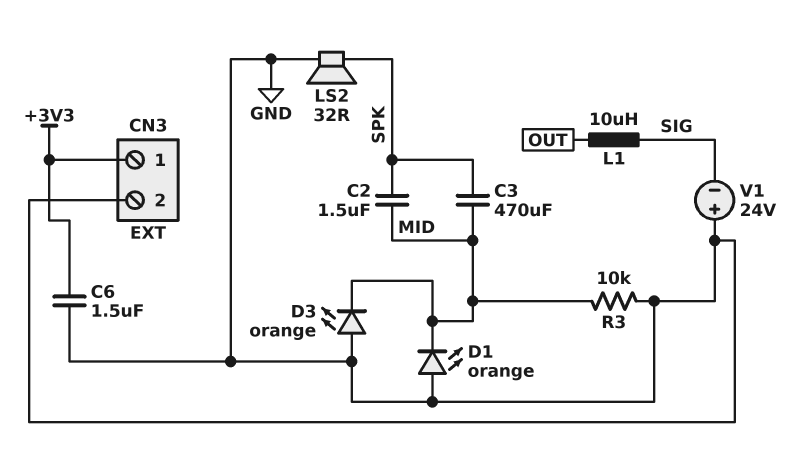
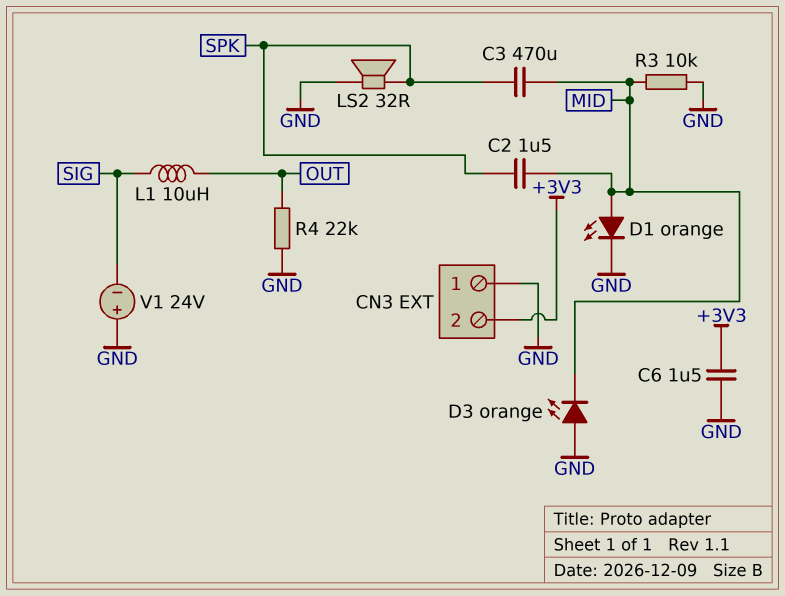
CN3 pin 1: +3V3 -> GND
CN3 pin 2: GND -> +3V3
D1: LED orange (A GND, K MID) -> LED orange (A MID, K GND)
R4: none -> 22k (GND, OUT)

